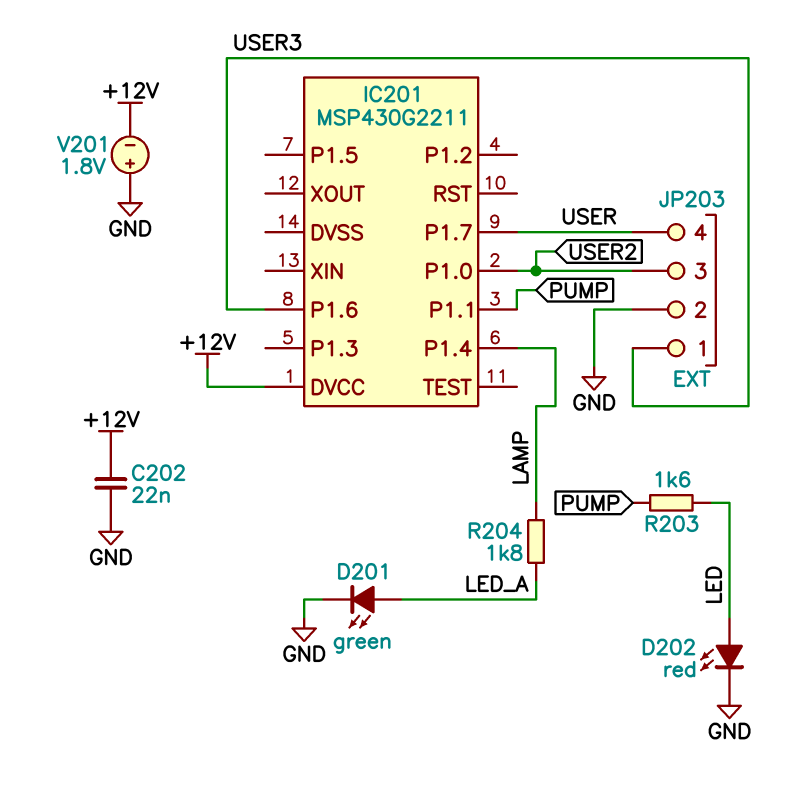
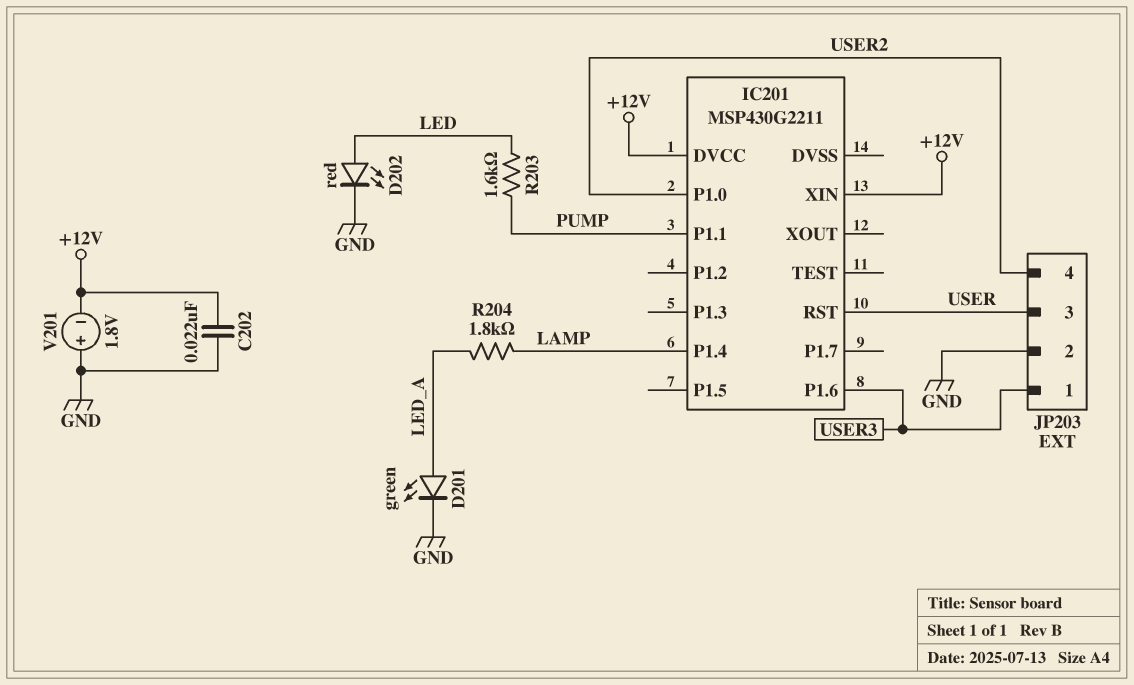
IC201 pin P1.7: USER -> none
IC201 pin RST: none -> USER
IC201 pin XIN: none -> +12V
JP203 pin 3: USER2 -> USER
JP203 pin 4: USER -> USER2

